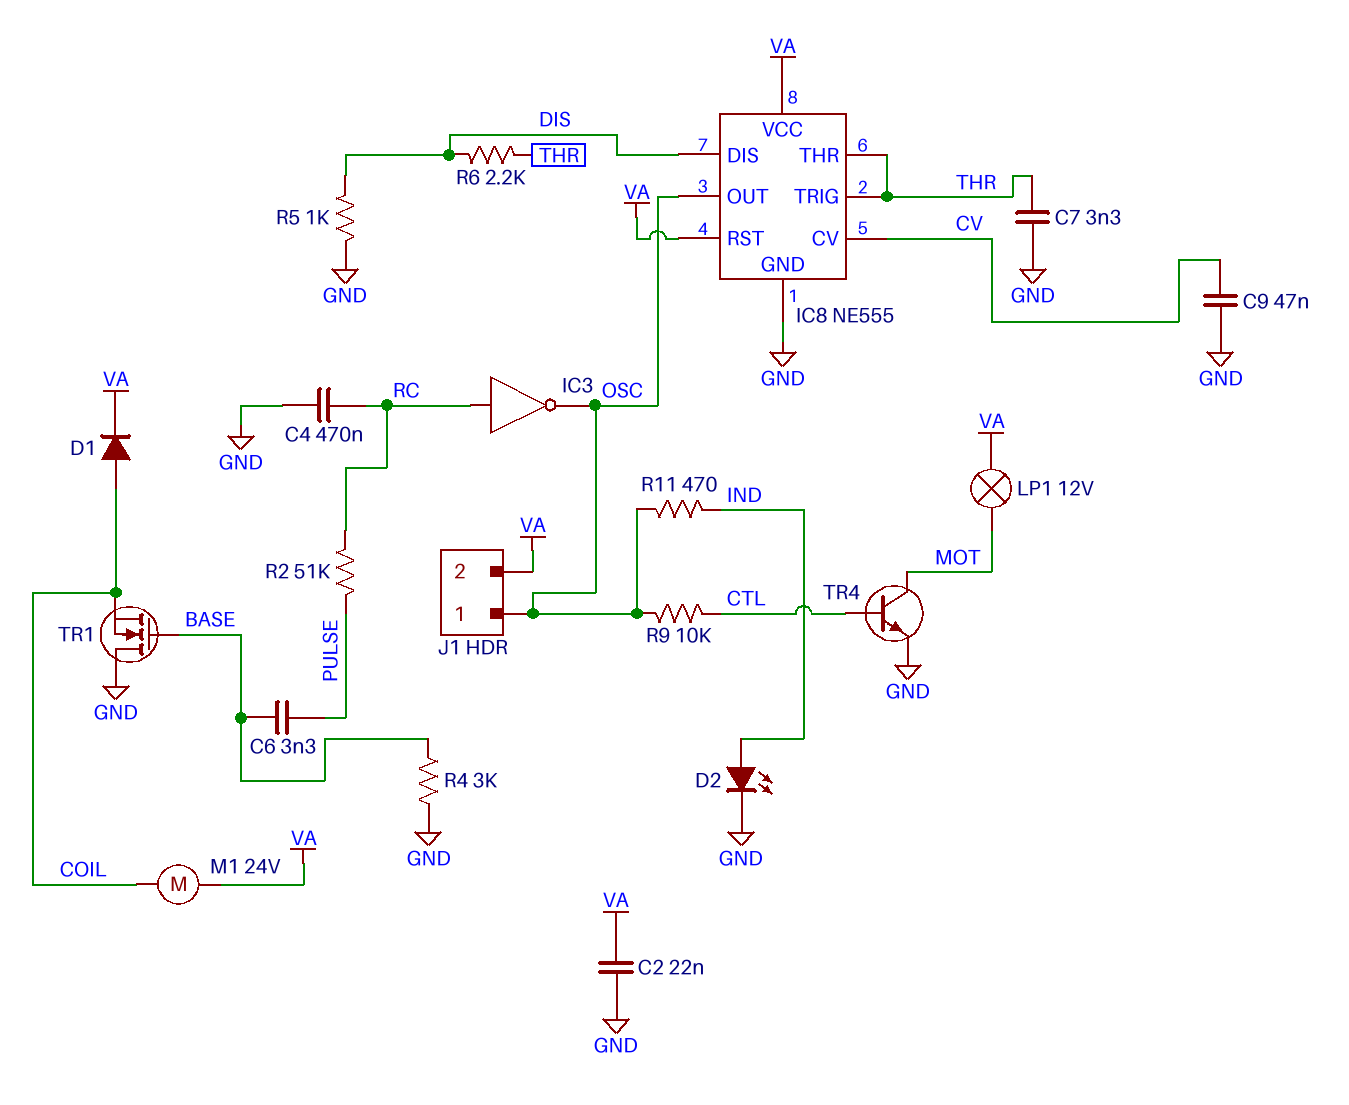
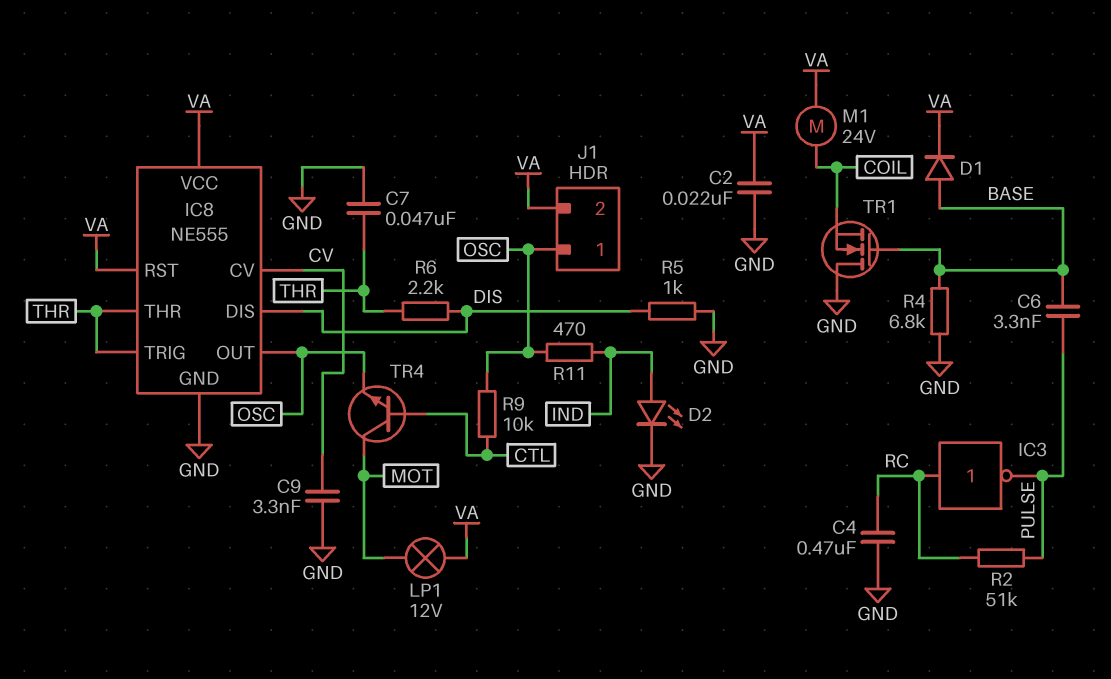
C7: 3.3nF (GND, THR) -> 47nF (GND, THR)
C9: 47nF (CV, GND) -> 3.3nF (CV, GND)
D1: diode (A COIL, K VA) -> diode (A BASE, K VA)
IC3: NOT (in RC, out OSC) -> NOT (in RC, out PULSE)
R4: 3k (BASE, GND) -> 6.8k (BASE, GND)
TR4: NPN (B CTL, C MOT, E GND) -> NPN (B CTL, C MOT, E OSC)

